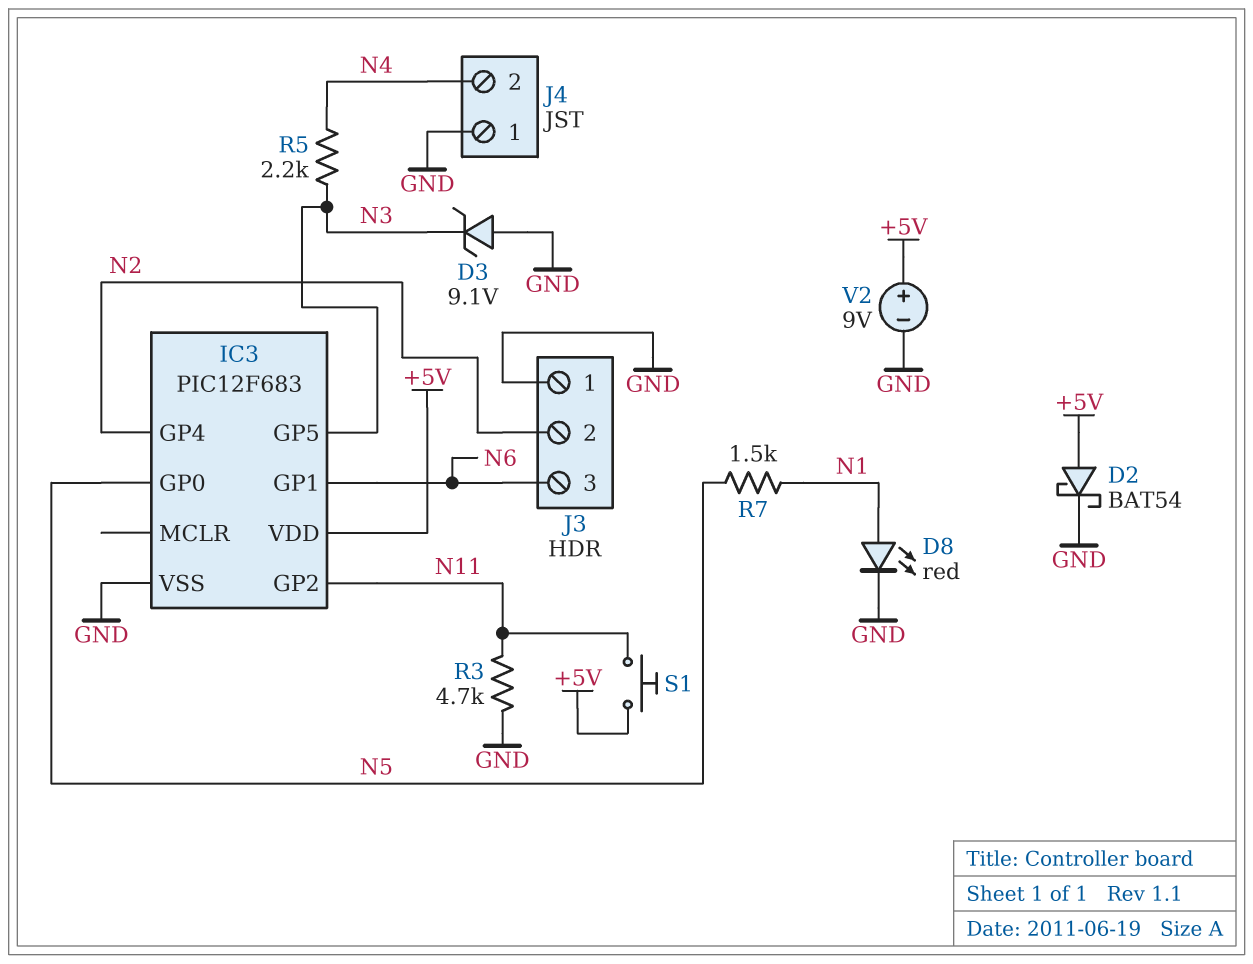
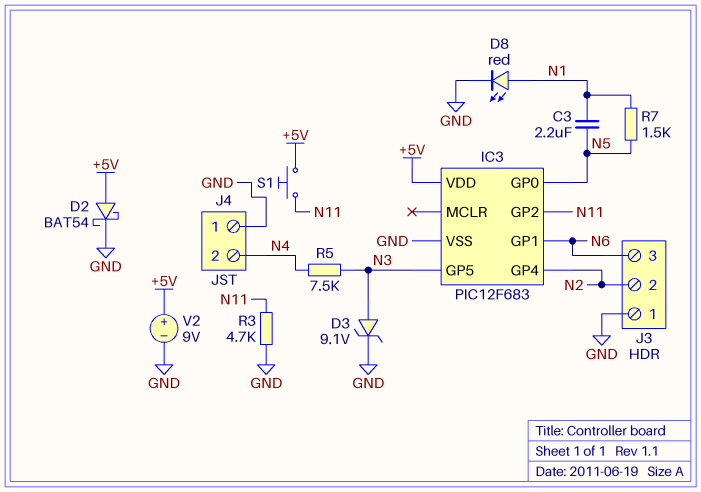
C3: none -> 2.2uF (N1, N5)
D3: zener 9.1V (A GND, K N3) -> zener 9.1V (A N3, K GND)
R5: 2.2k (N3, N4) -> 7.5k (N3, N4)

